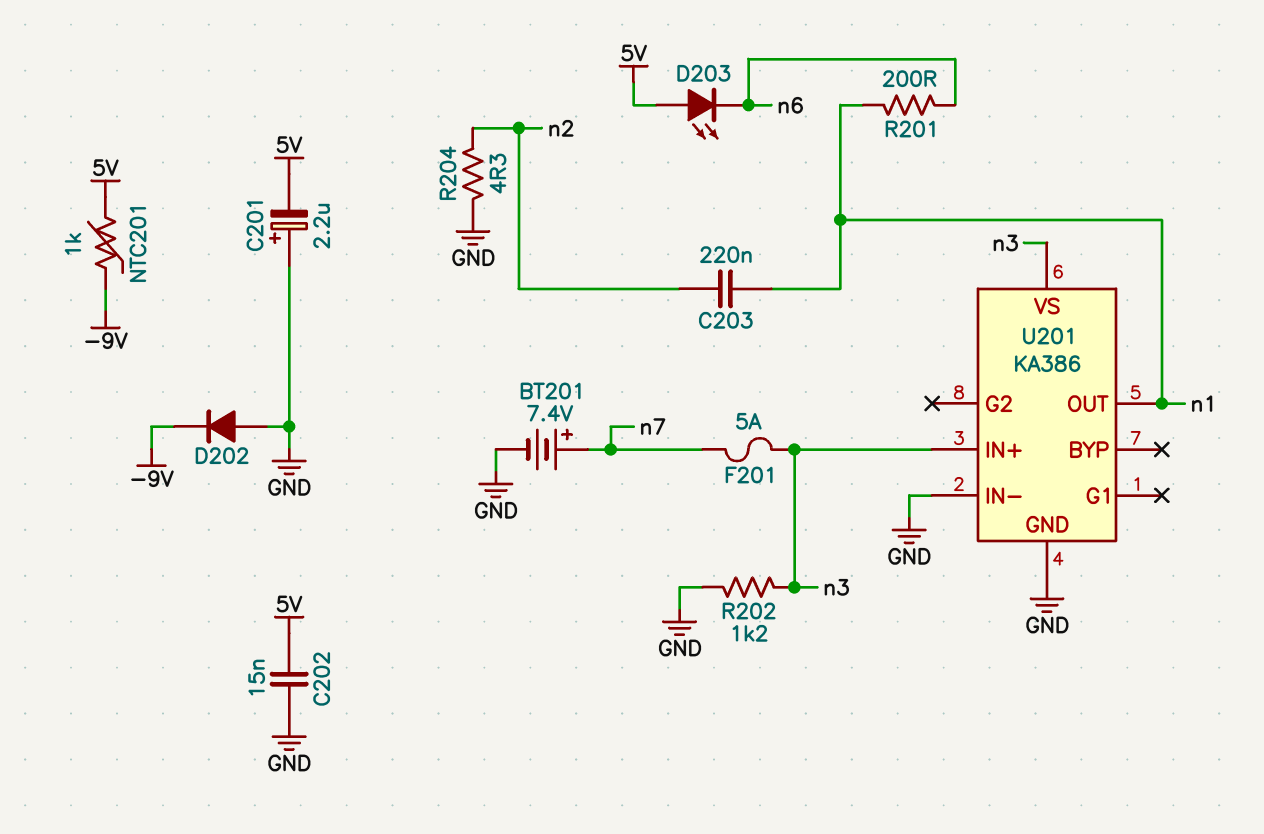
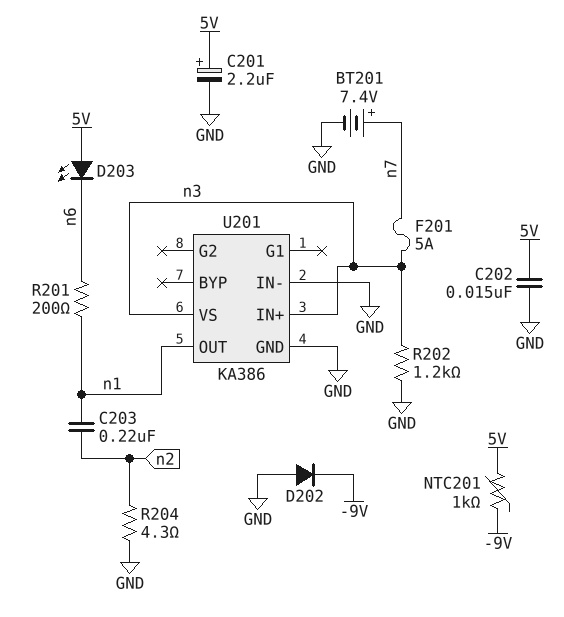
C201: 2.2uF (plus GND, minus 5V) -> 2.2uF (plus 5V, minus GND)

